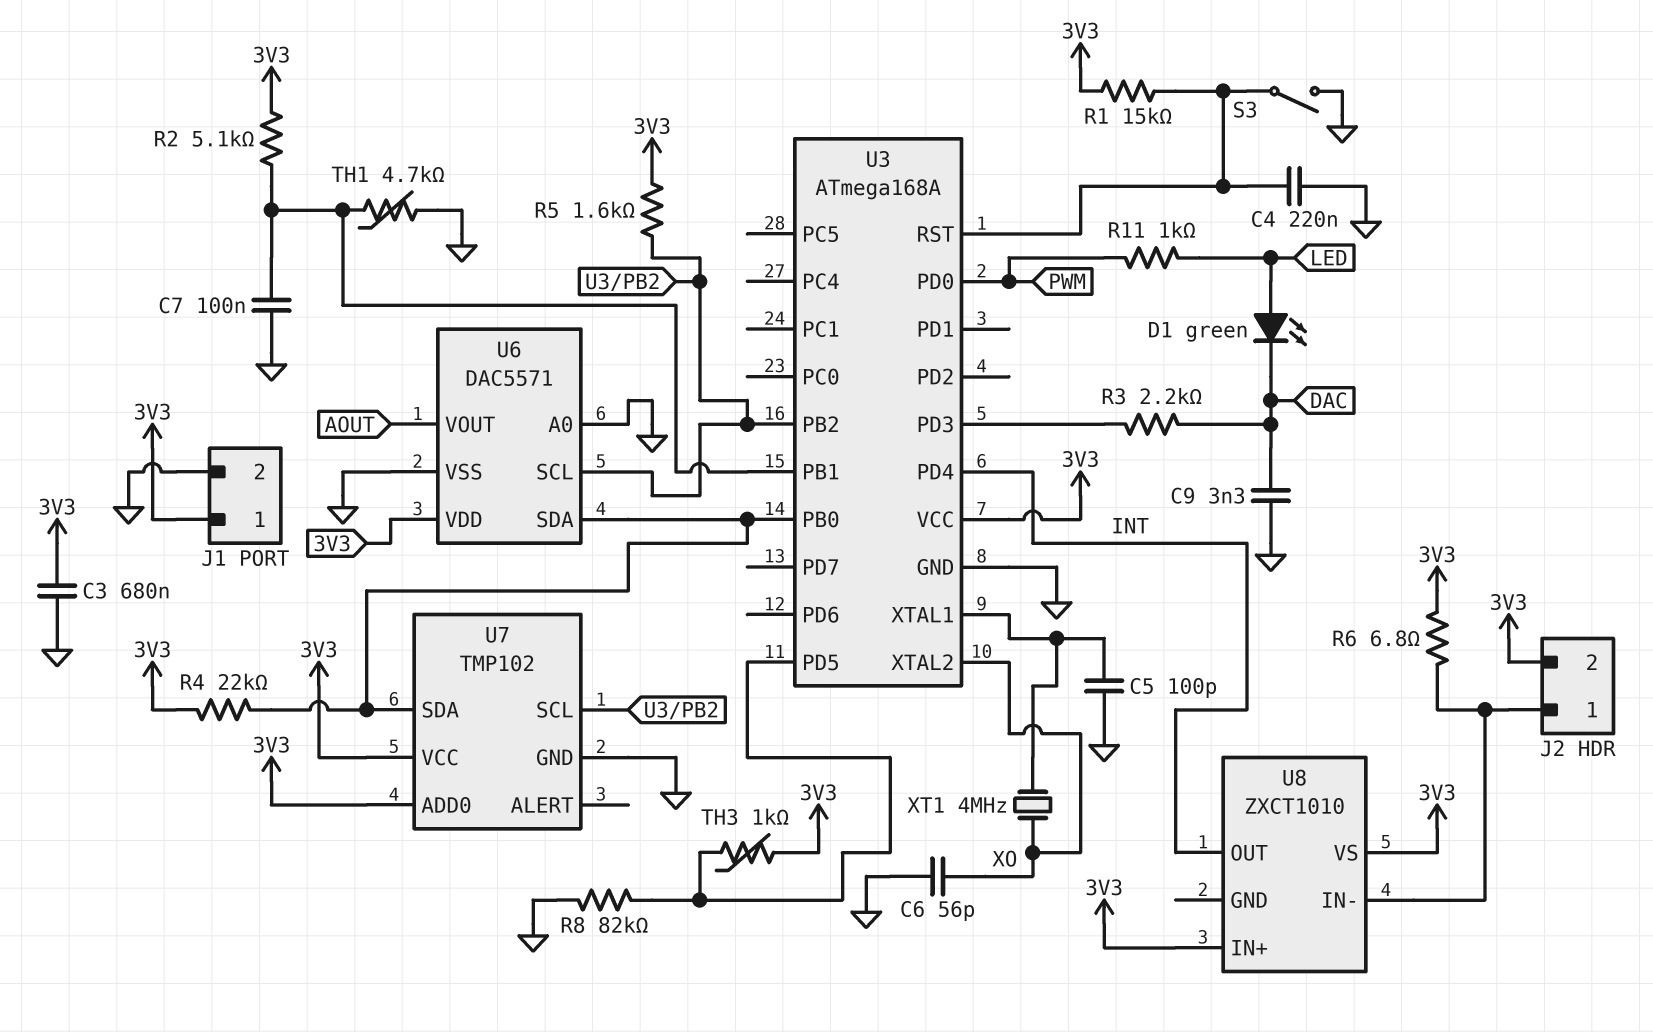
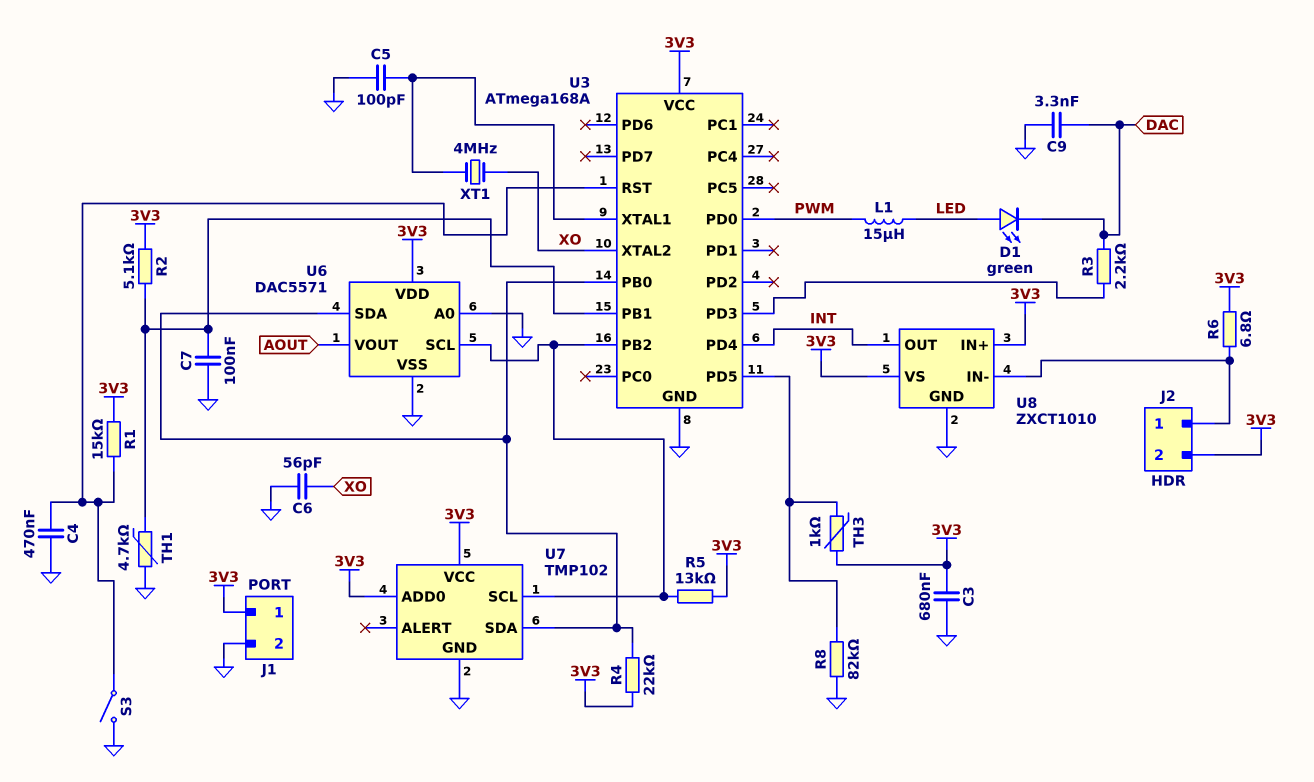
C4: 220nF (GND, U3/RST) -> 470nF (GND, U3/RST)
L1: none -> 15uH (LED, PWM)
R5: 1.6k (3V3, U3/PB2) -> 13k (3V3, U3/PB2)
R11: 1k (LED, PWM) -> none
U8 pin GND: none -> GND

